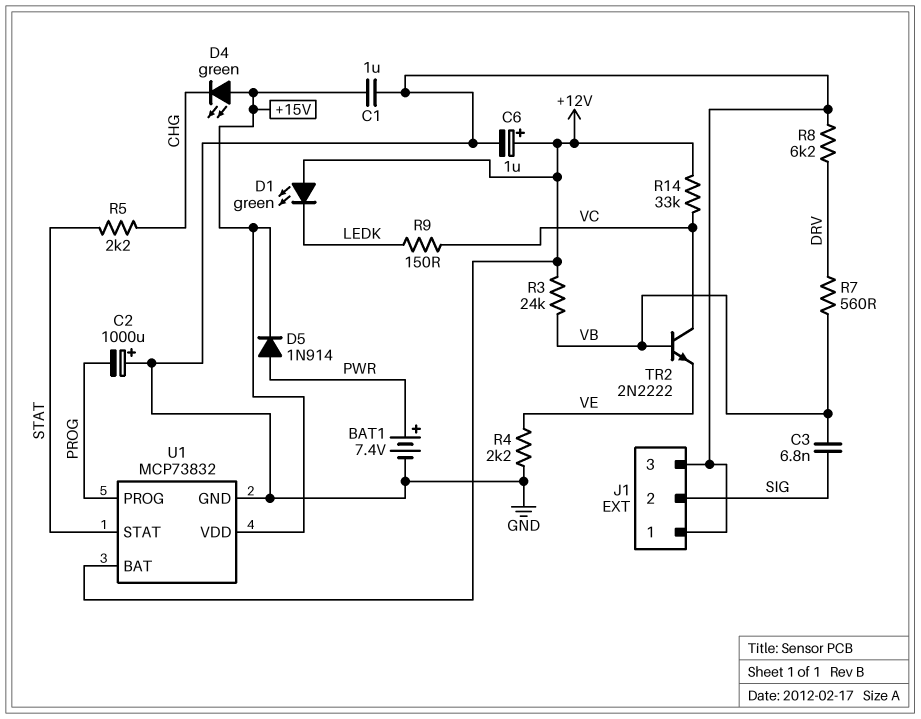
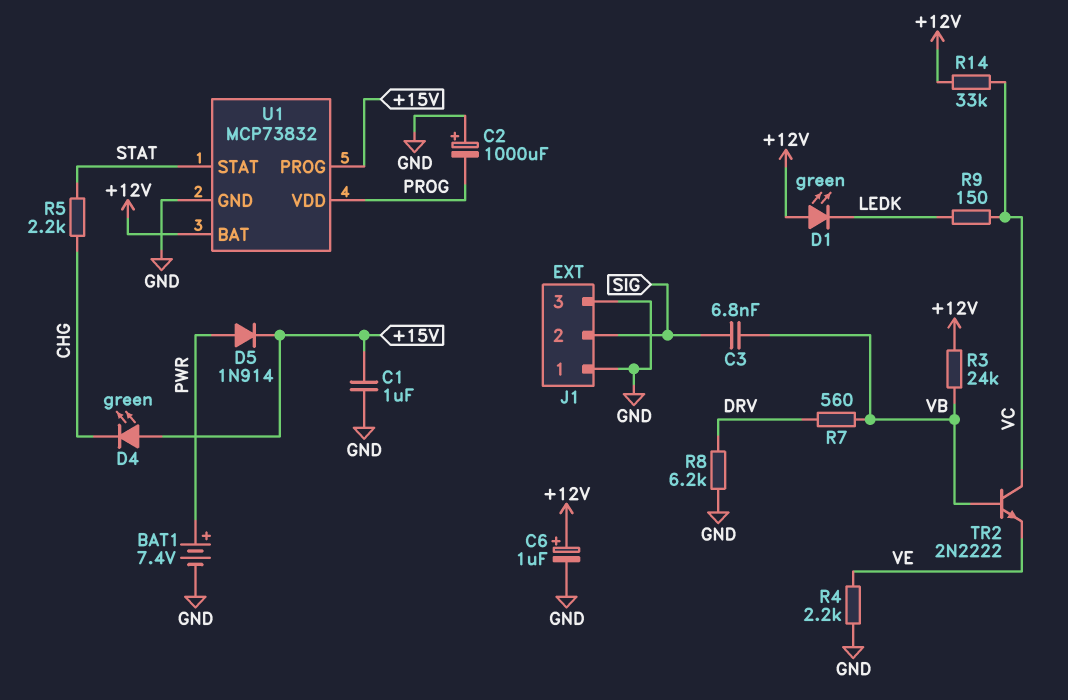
U1 pin PROG: PROG -> +15V
U1 pin VDD: +15V -> PROG

